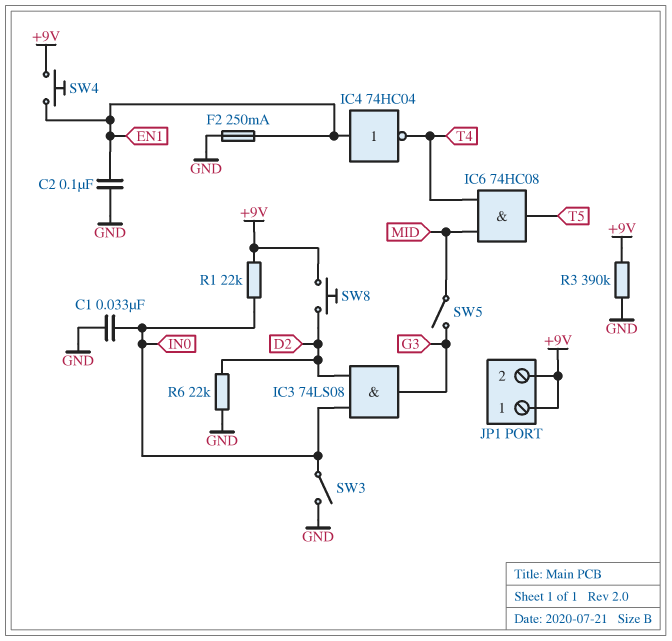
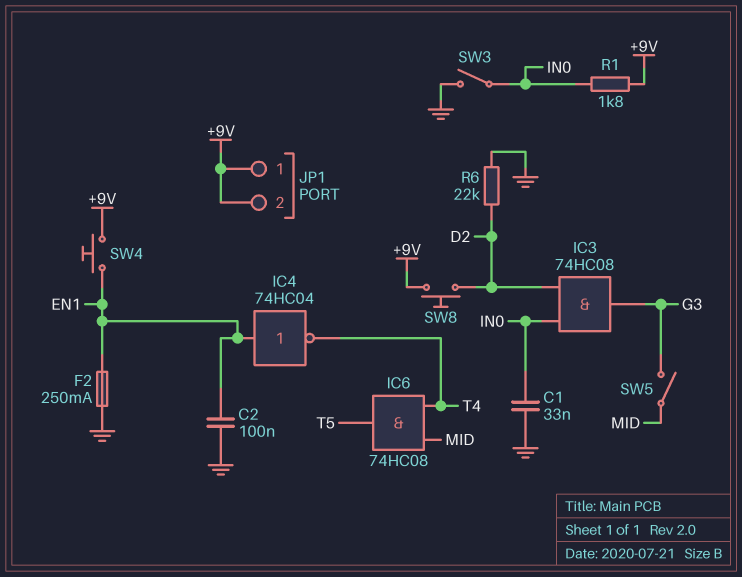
IC3: AND 74LS08 (in D2, in IN0, out G3) -> AND 74HC08 (in D2, in IN0, out G3)
R1: 22k (+9V, IN0) -> 1.8k (+9V, IN0)
R3: 390k (+9V, GND) -> none

